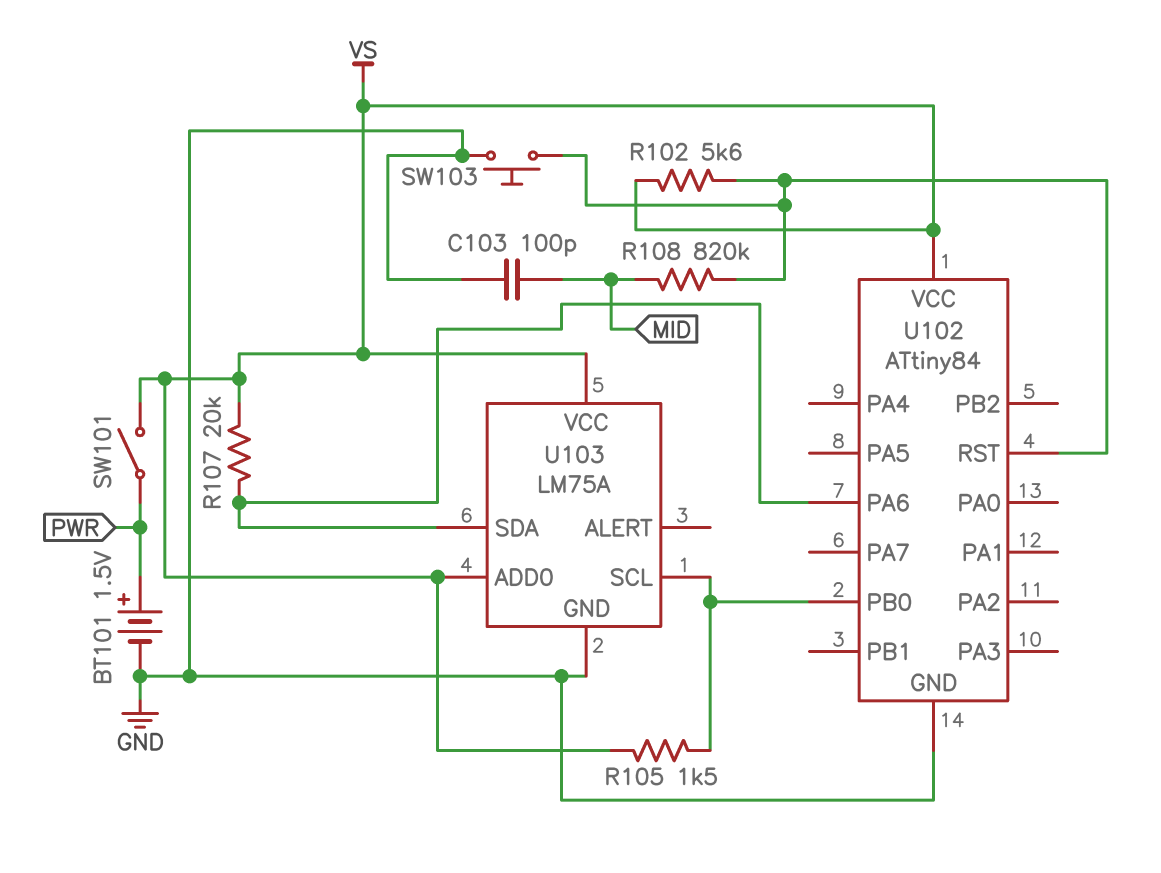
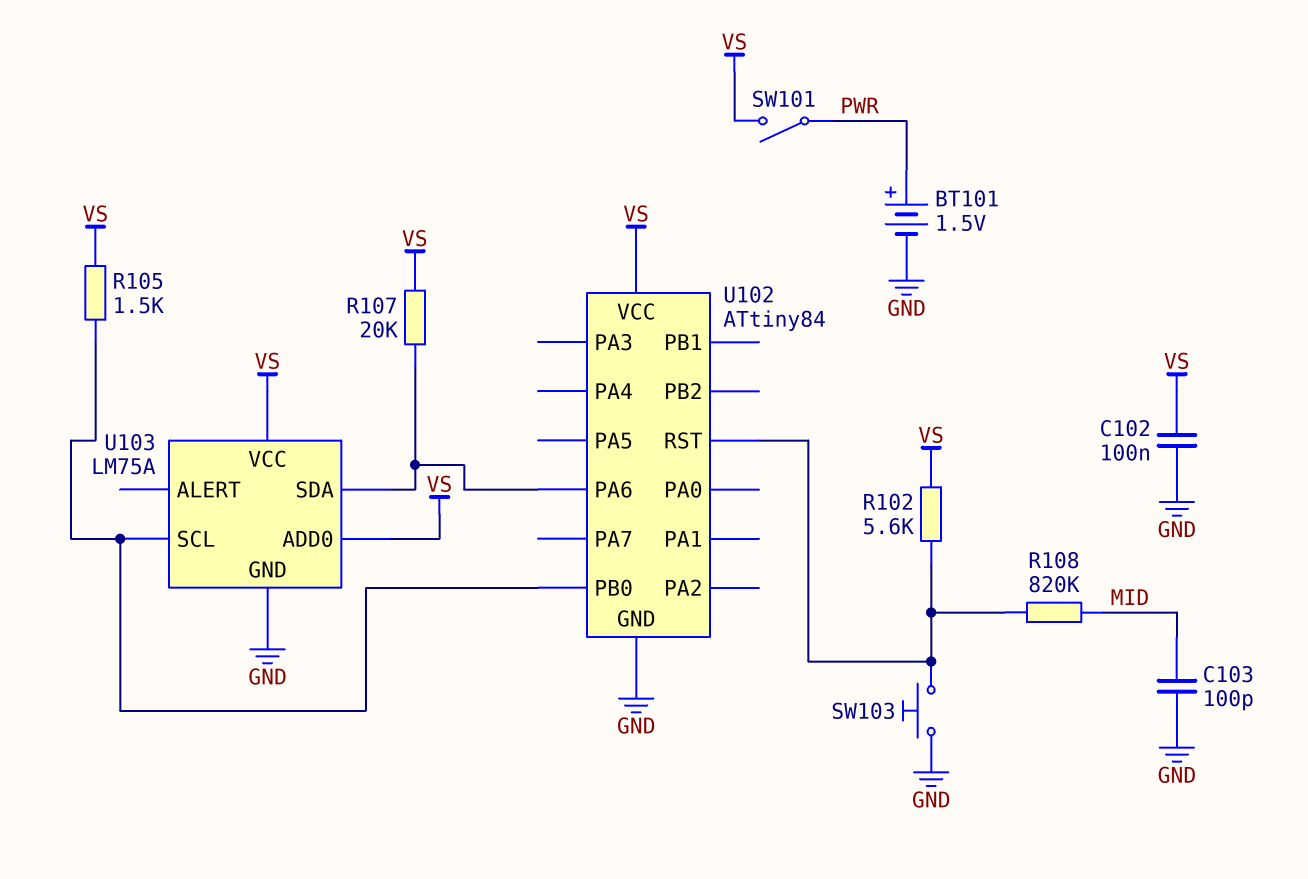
C102: none -> 100nF (GND, VS)

